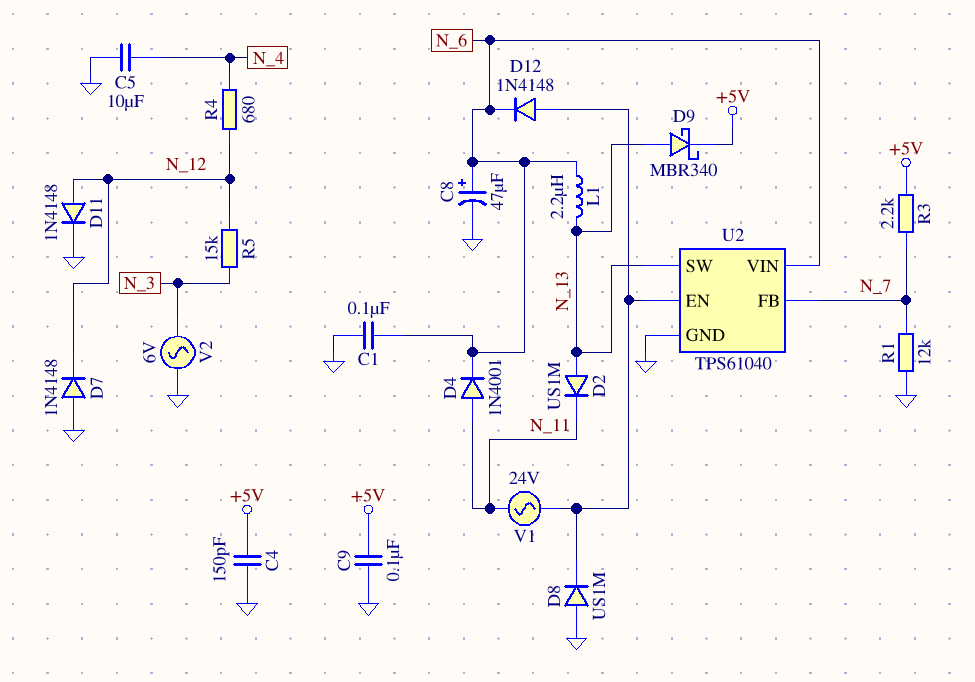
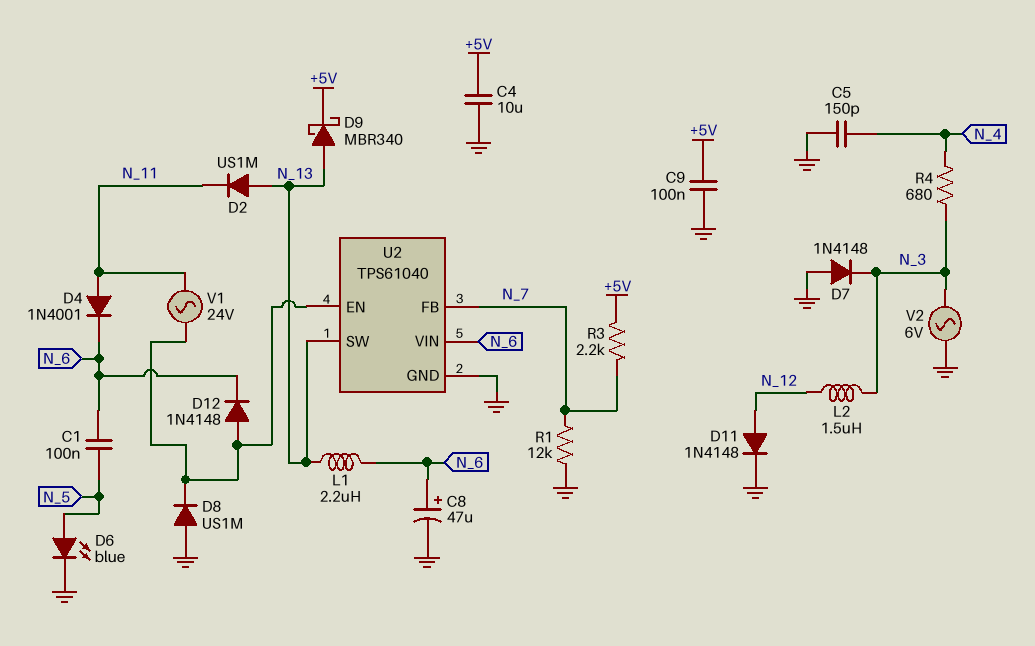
C1: 100nF (GND, N_6) -> 100nF (N_5, N_6)
C4: 150pF (+5V, GND) -> 10uF (+5V, GND)
C5: 10uF (GND, N_4) -> 150pF (GND, N_4)
D6: none -> LED blue (A N_5, K GND)
D7: diode 1N4148 (A GND, K N_12) -> diode 1N4148 (A GND, K N_3)
L2: none -> 1.5uH (N_3, N_12)
R4: 680 (N_4, N_12) -> 680 (N_3, N_4)
R5: 15k (N_3, N_12) -> none

